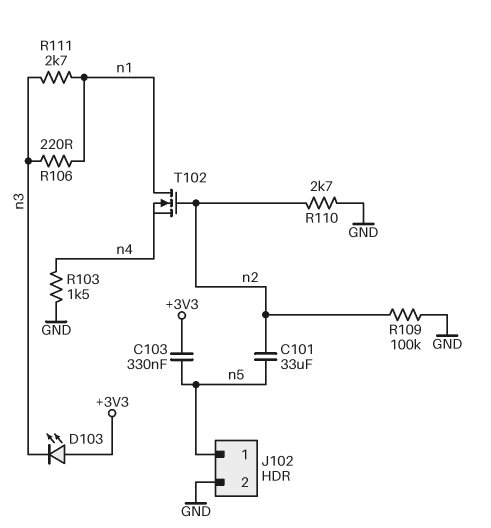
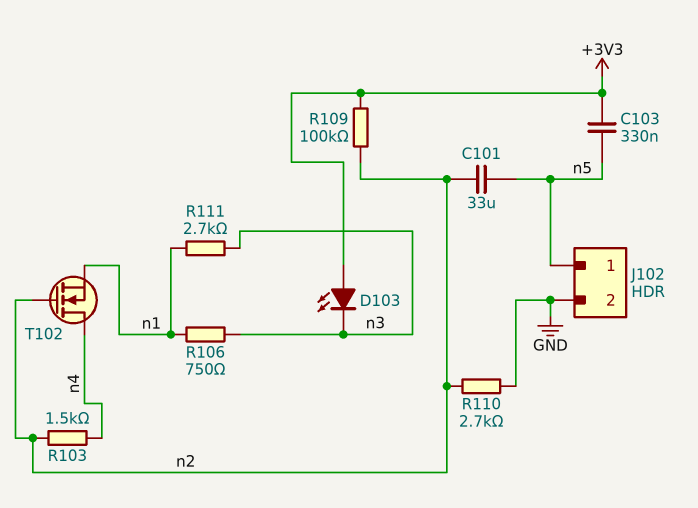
R103: 1.5k (GND, n4) -> 1.5k (n2, n4)
R106: 220 (n1, n3) -> 750 (n1, n3)
R109: 100k (GND, n2) -> 100k (+3V3, n2)
T102: NMOS (G n2, D n1, S n4) -> NMOS (G n2, D n4, S n1)

